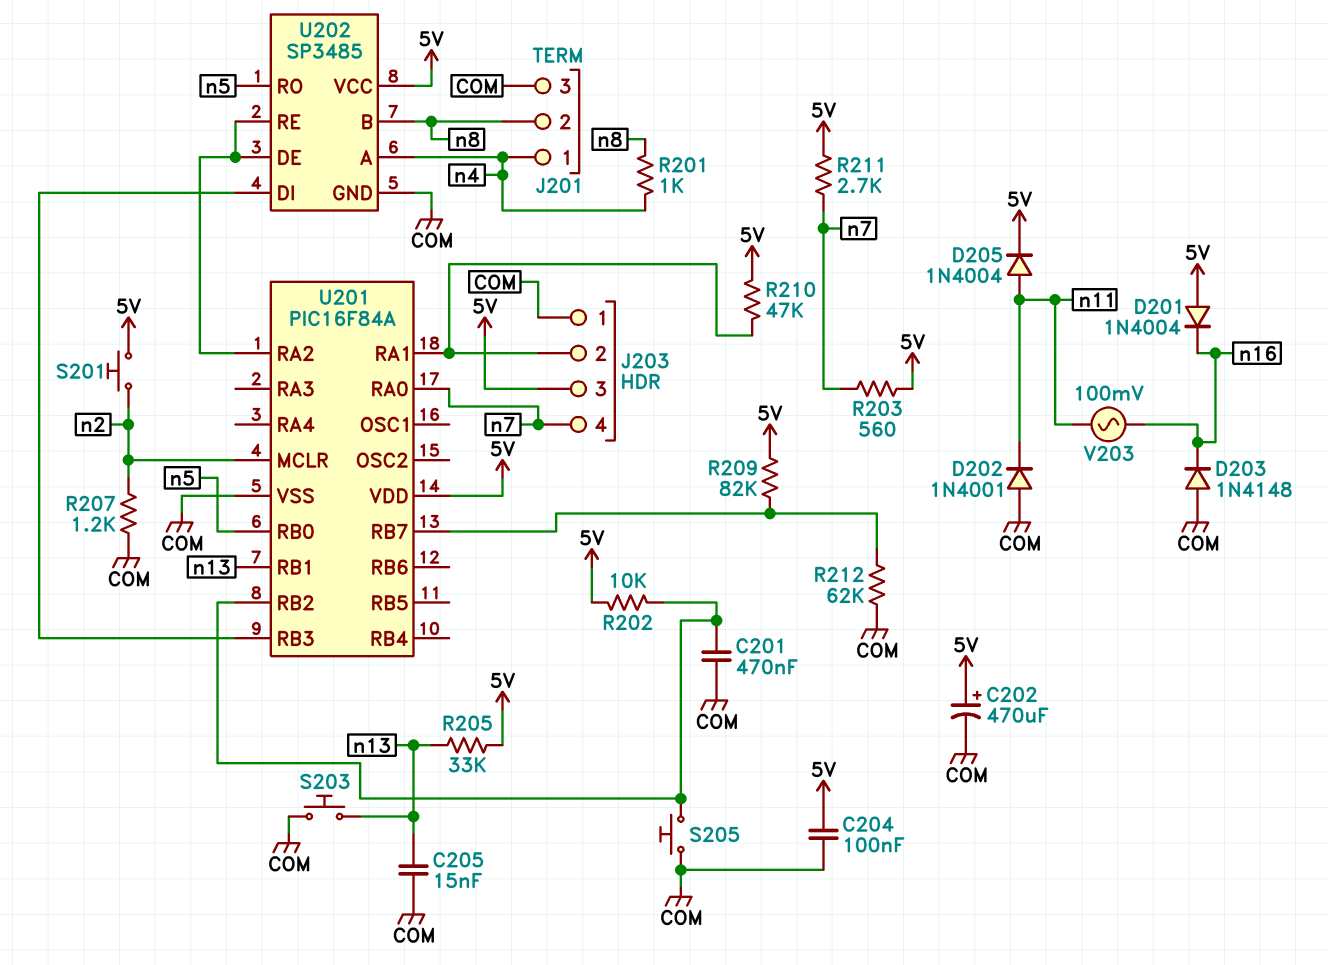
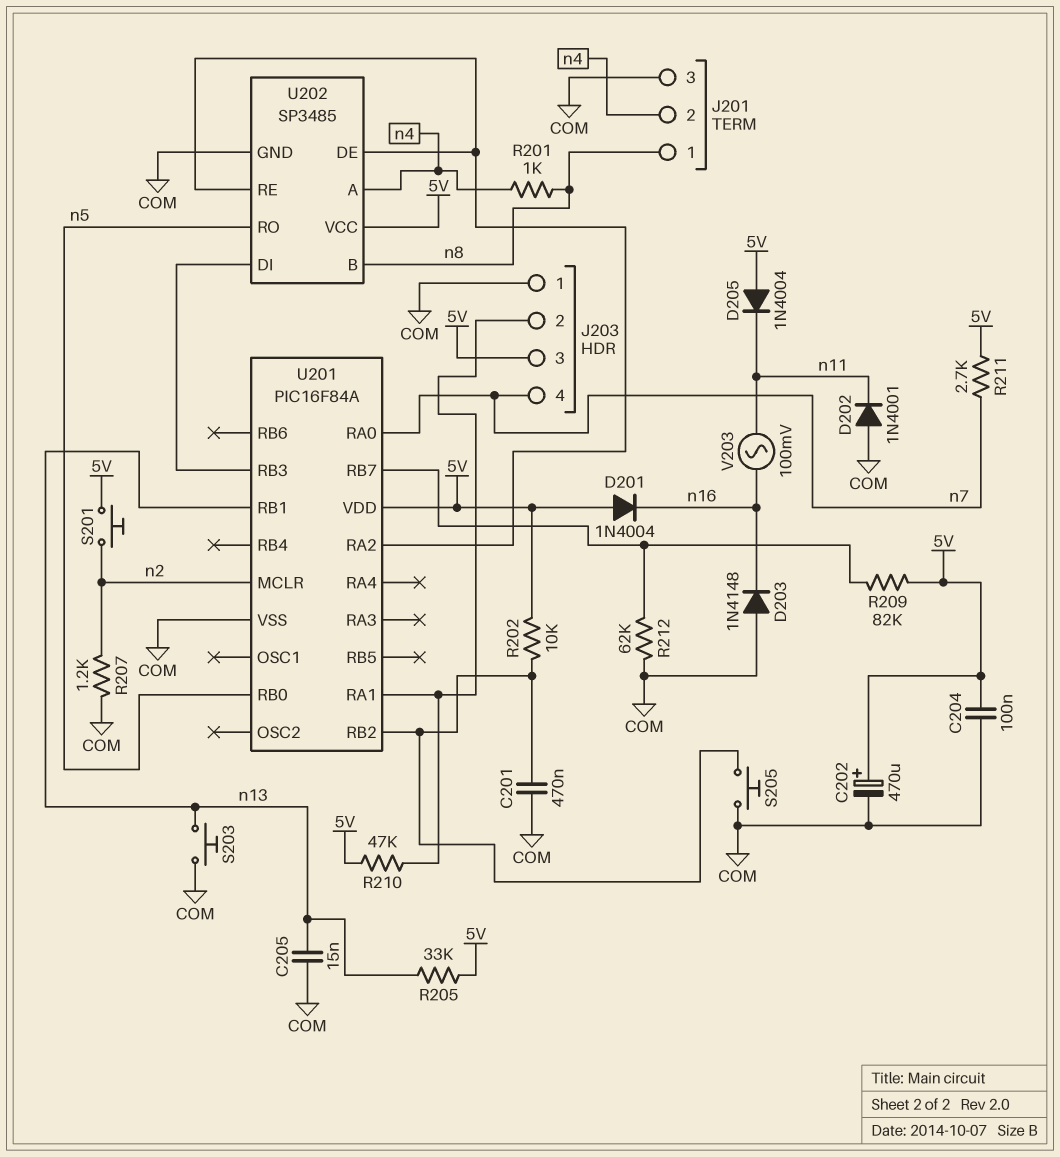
D205: diode 1N4004 (A n11, K 5V) -> diode 1N4004 (A 5V, K n11)
J201 pin 1: n4 -> n8
J201 pin 2: n8 -> n4
R203: 560 (5V, n7) -> none

